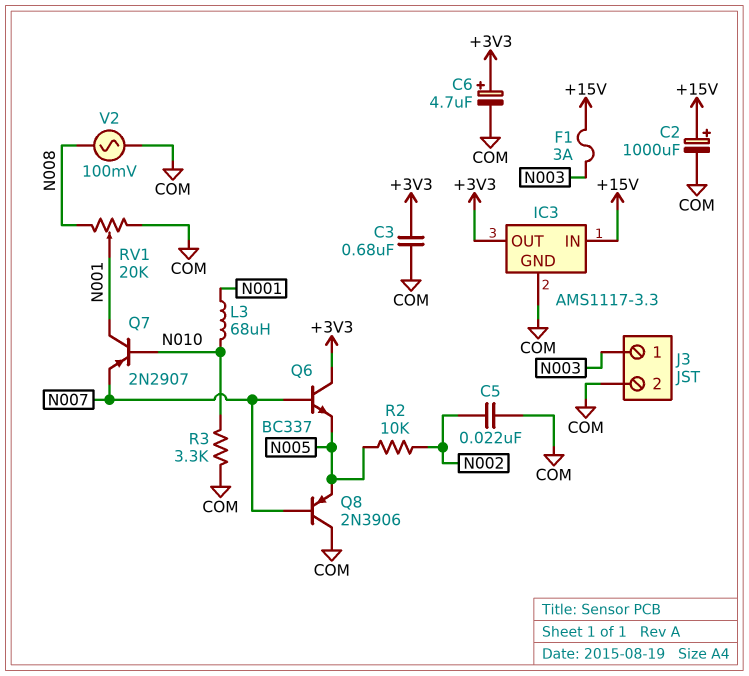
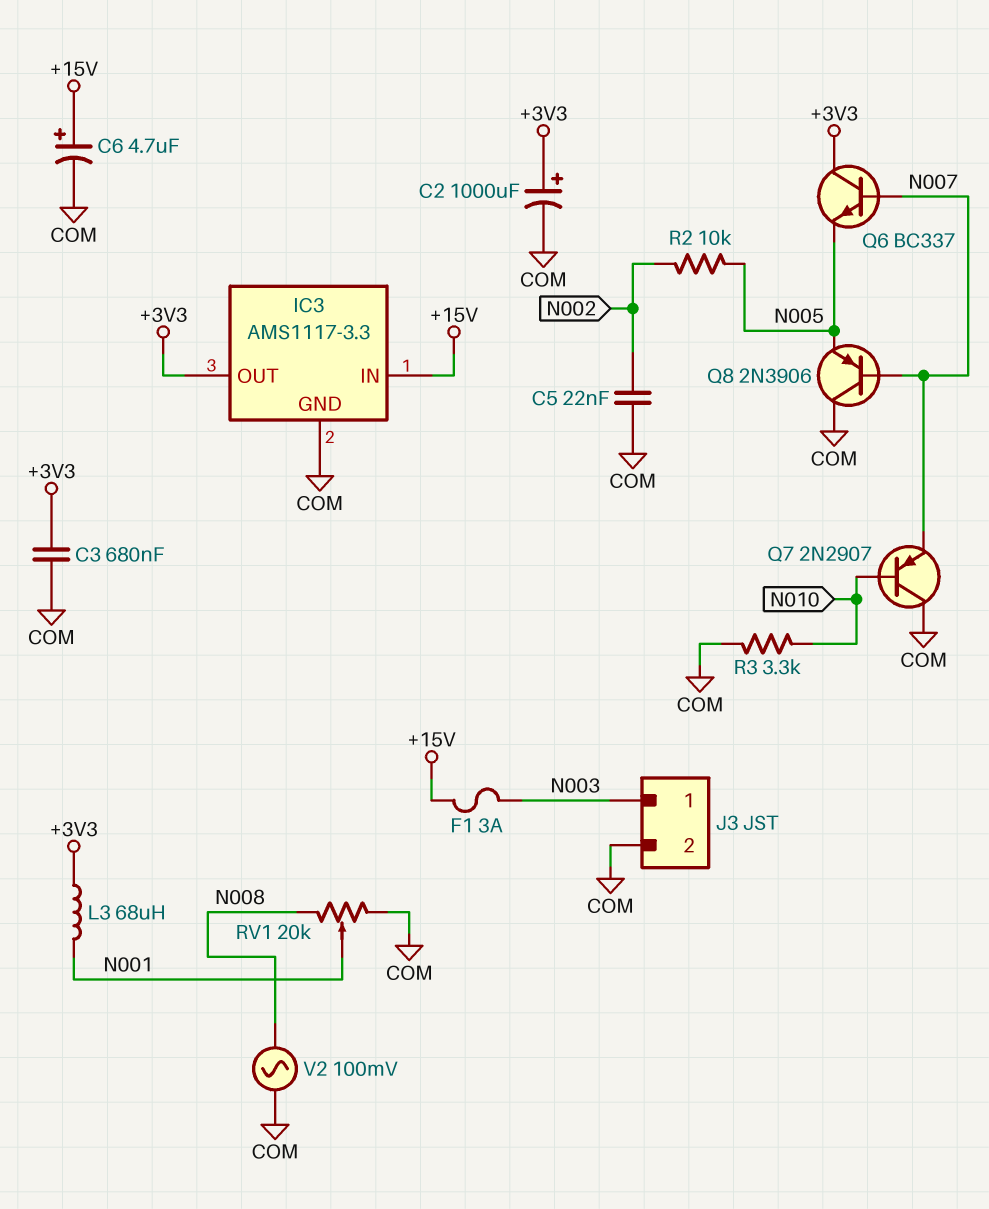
C2: 1000uF (plus +15V, minus COM) -> 1000uF (plus +3V3, minus COM)
C6: 4.7uF (plus +3V3, minus COM) -> 4.7uF (plus +15V, minus COM)
L3: 68uH (N001, N010) -> 68uH (+3V3, N001)
Q7: PNP 2N2907 (B N010, C N001, E N007) -> PNP 2N2907 (B N010, C COM, E N007)

